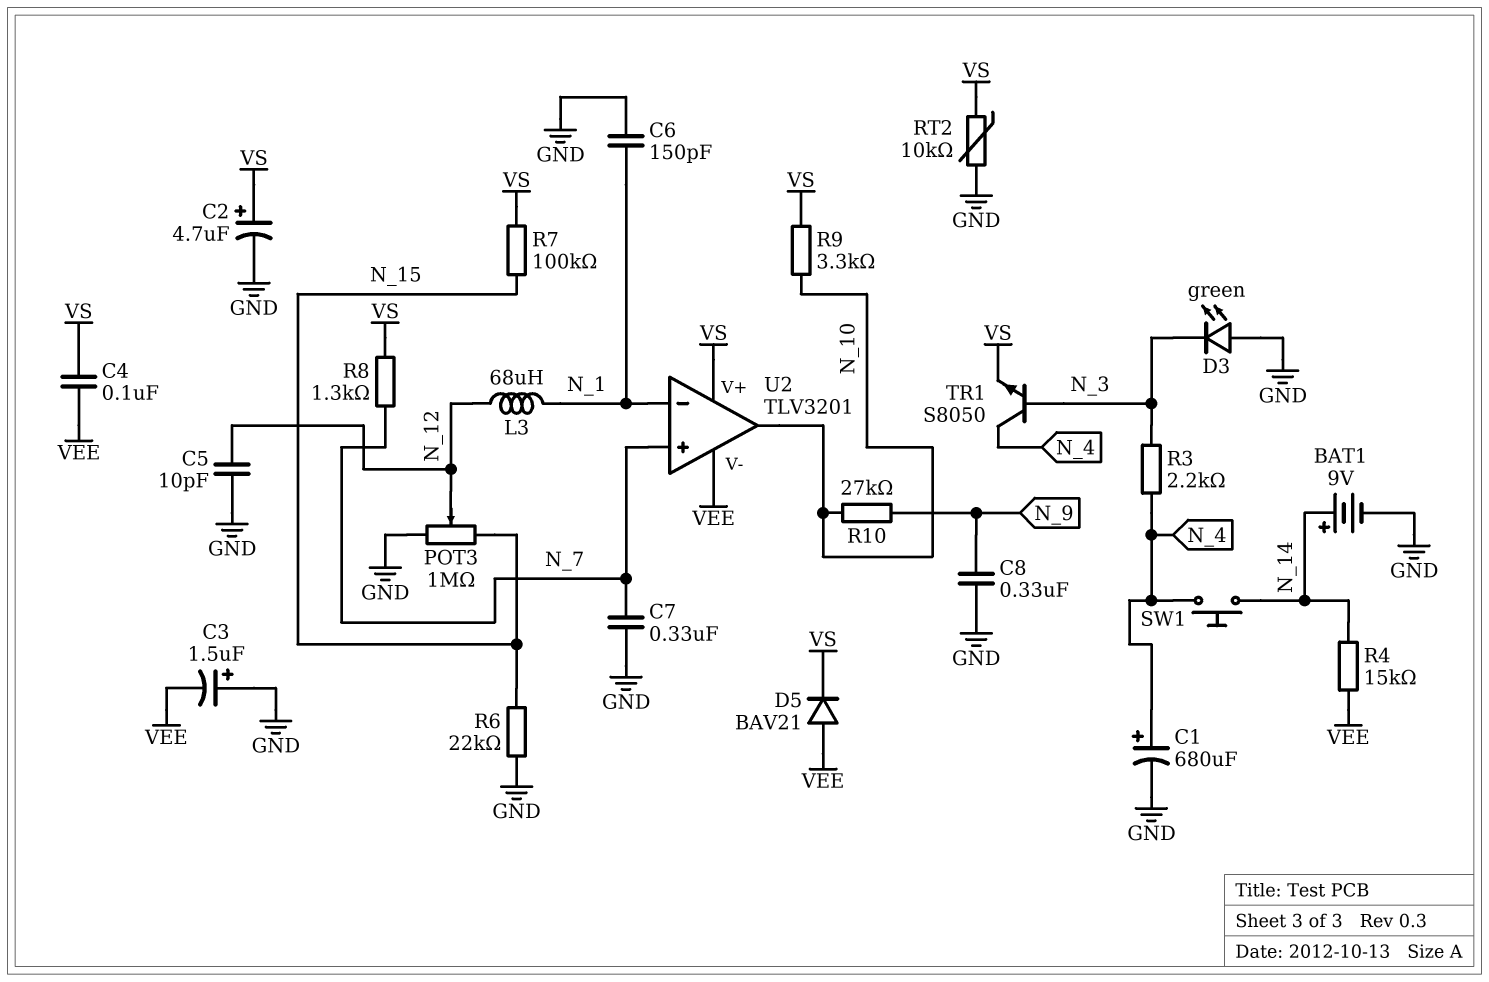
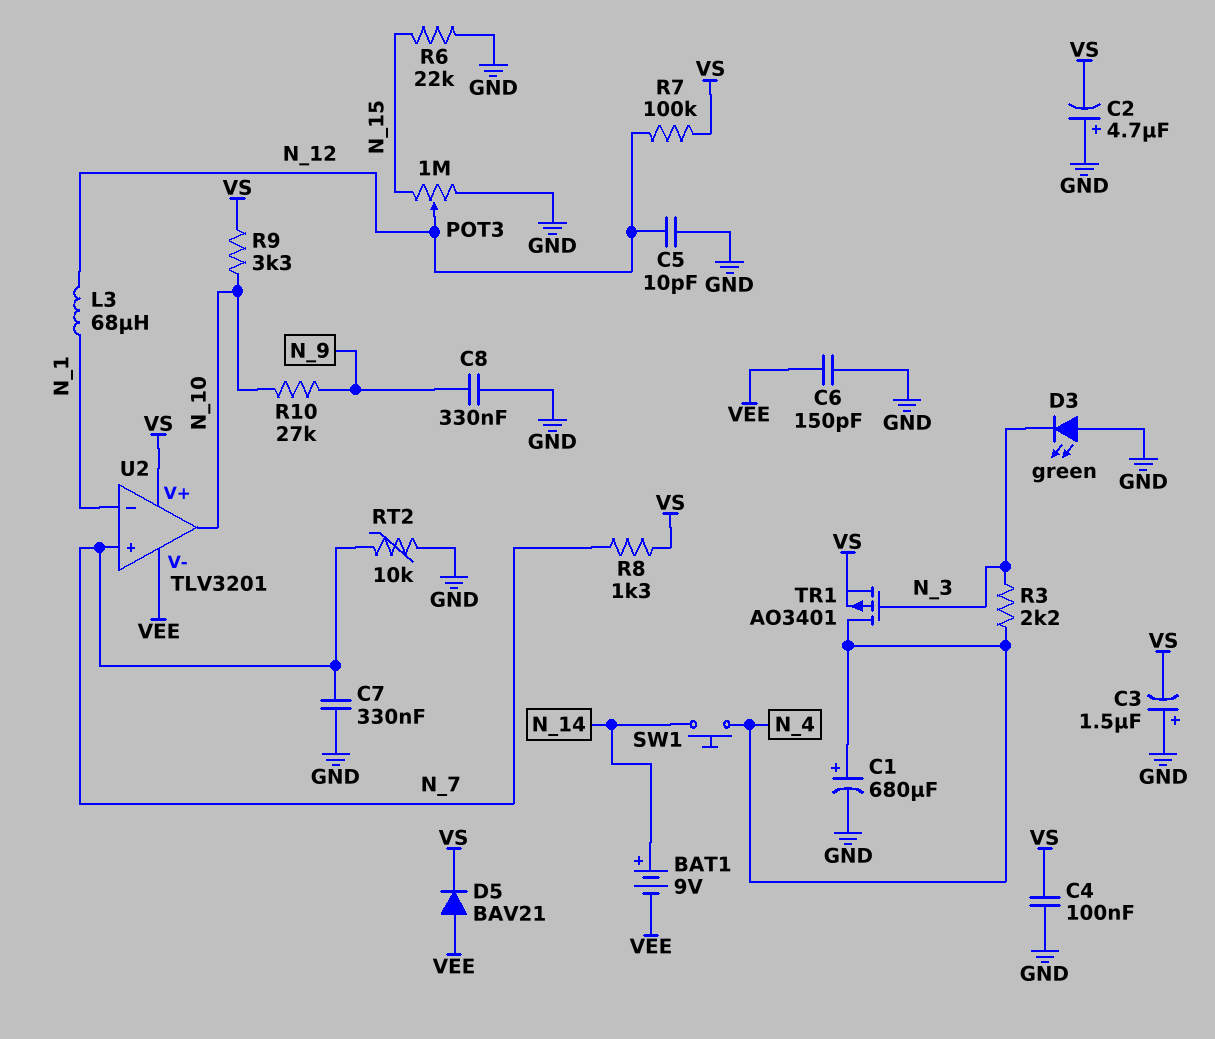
BAT1: 9V (plus N_14, minus GND) -> 9V (plus N_14, minus VEE)
C2: 4.7uF (plus VS, minus GND) -> 4.7uF (plus GND, minus VS)
C3: 1.5uF (plus GND, minus VEE) -> 1.5uF (plus GND, minus VS)
C4: 100nF (VEE, VS) -> 100nF (GND, VS)
C6: 150pF (GND, N_1) -> 150pF (GND, VEE)
R4: 15k (N_14, VEE) -> none
R7: 100k (N_15, VS) -> 100k (N_12, VS)
RT2: 10k (GND, VS) -> 10k (GND, N_7)
TR1: NPN S8050 (B N_3, C N_4, E VS) -> PMOS AO3401 (G N_3, D N_4, S VS)

